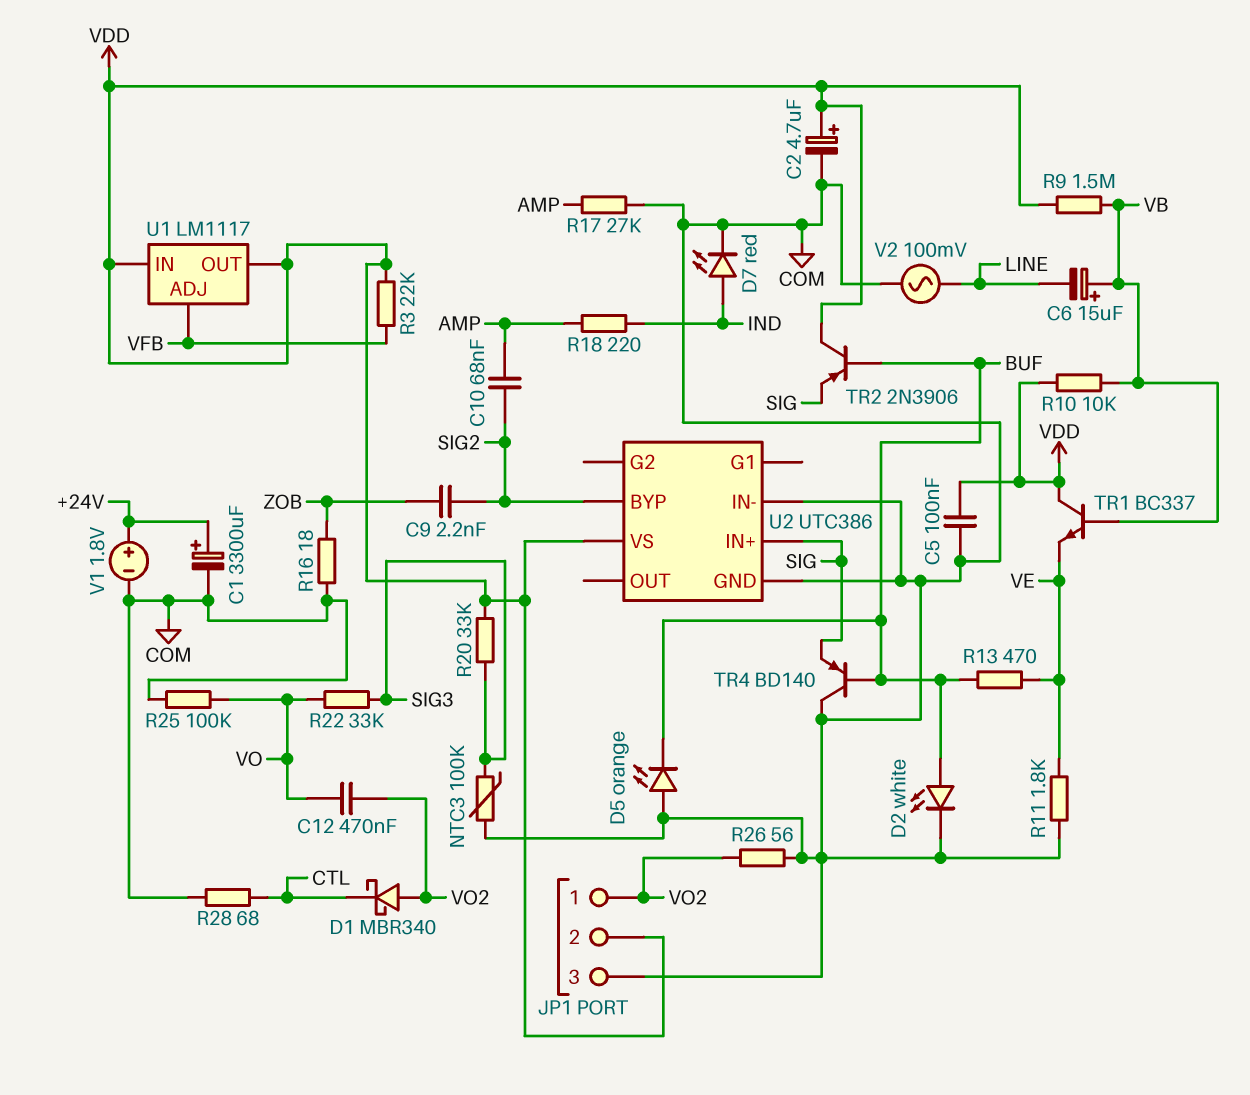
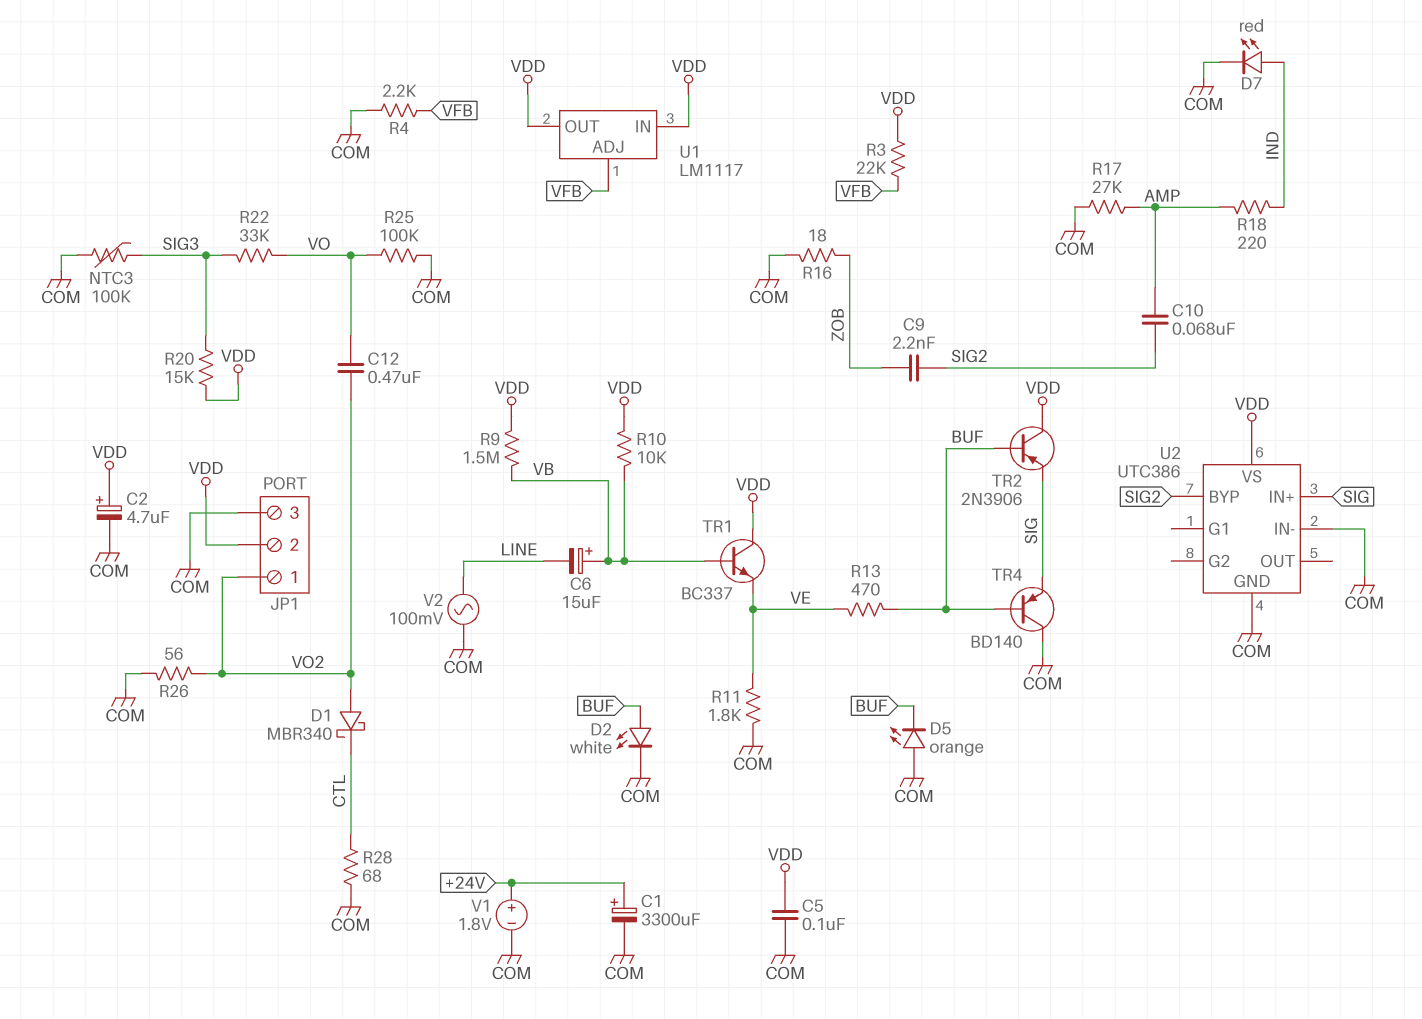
R4: none -> 2.2k (COM, VFB)
R20: 33k (SIG3, VDD) -> 15k (SIG3, VDD)

